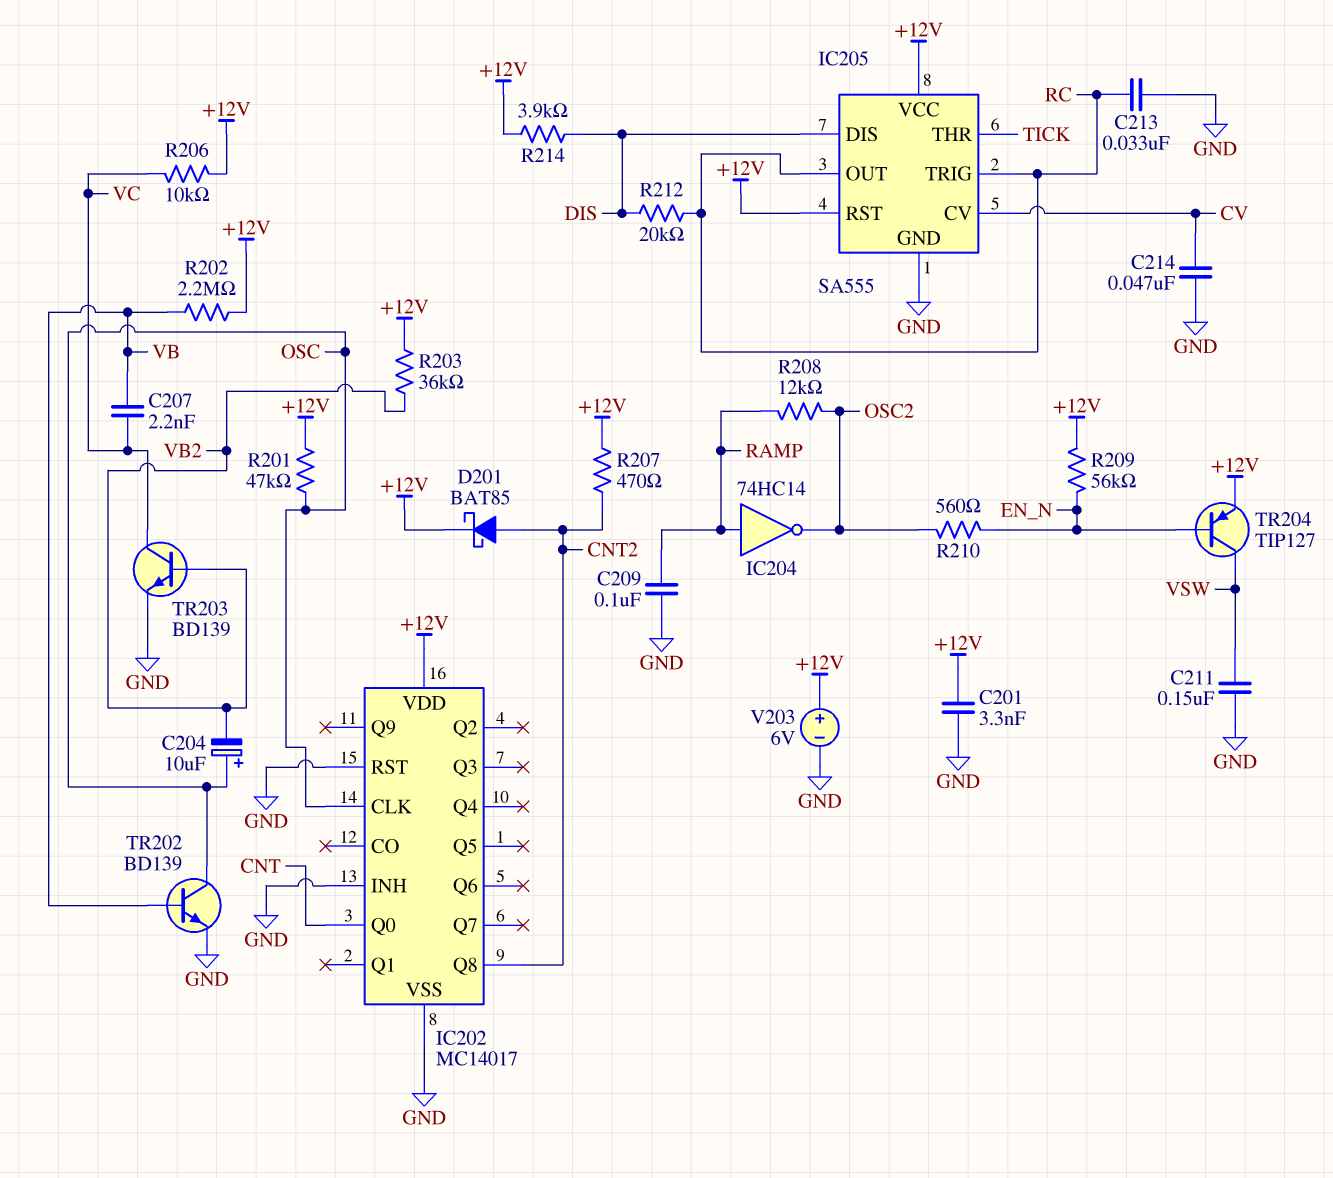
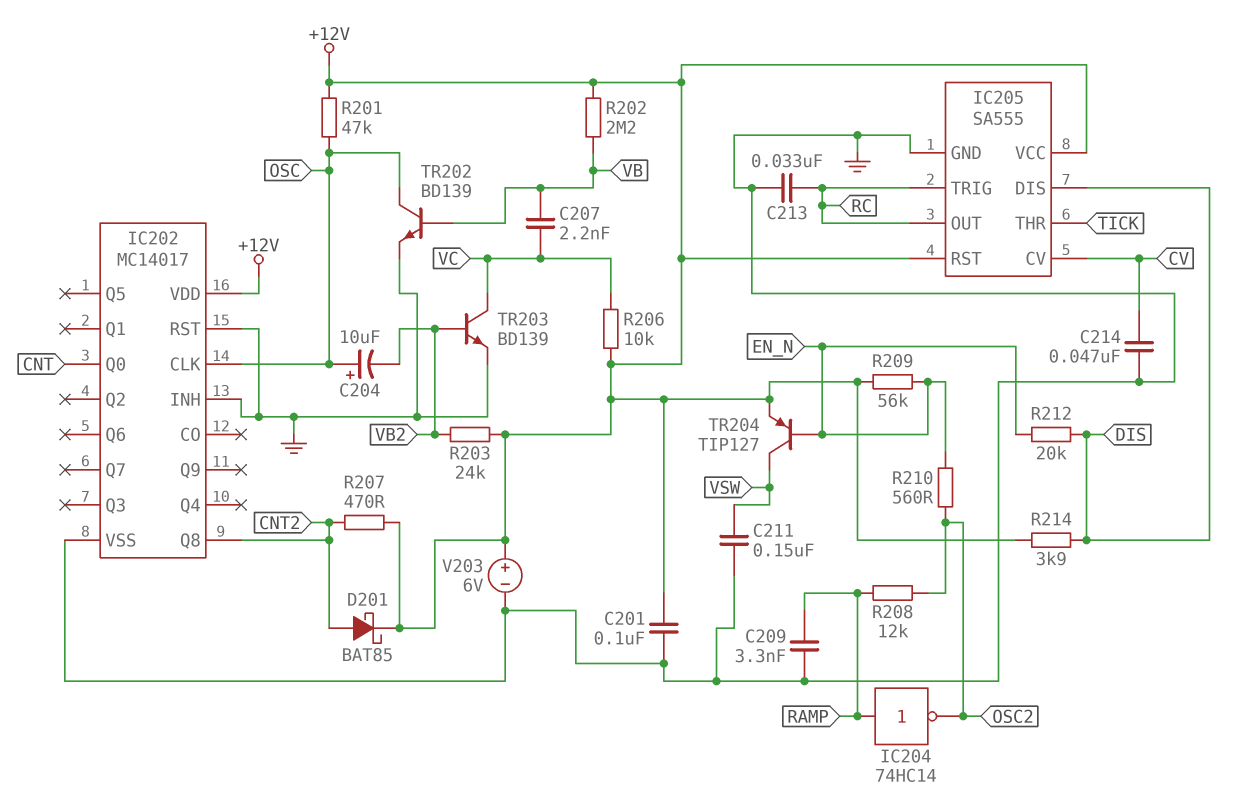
C201: 3.3nF (+12V, GND) -> 100nF (+12V, GND)
C209: 100nF (GND, RAMP) -> 3.3nF (GND, RAMP)
R203: 36k (+12V, VB2) -> 24k (+12V, VB2)
R212: 20k (DIS, RC) -> 20k (DIS, EN_N)

